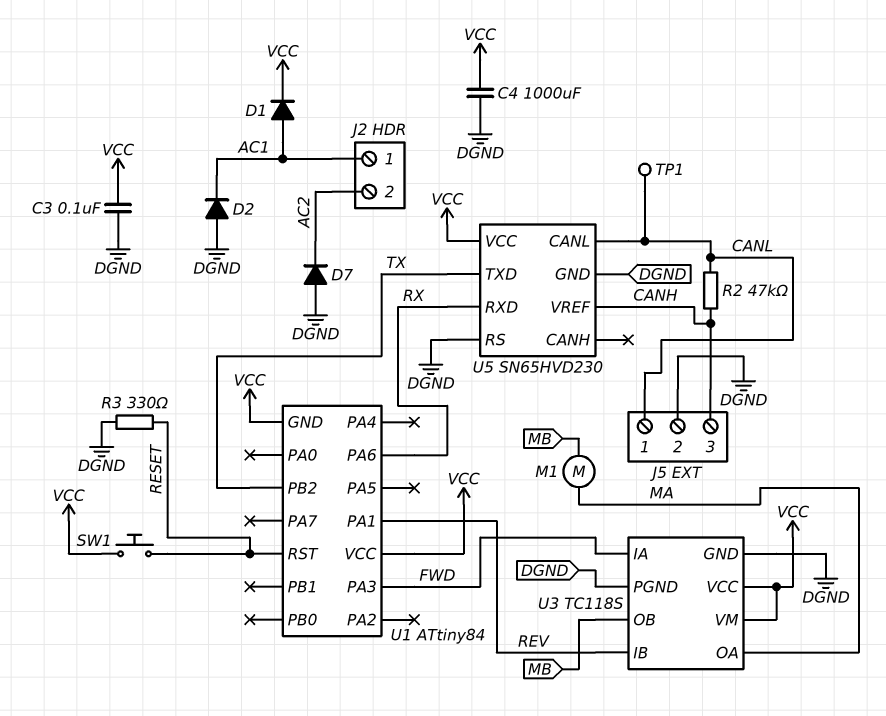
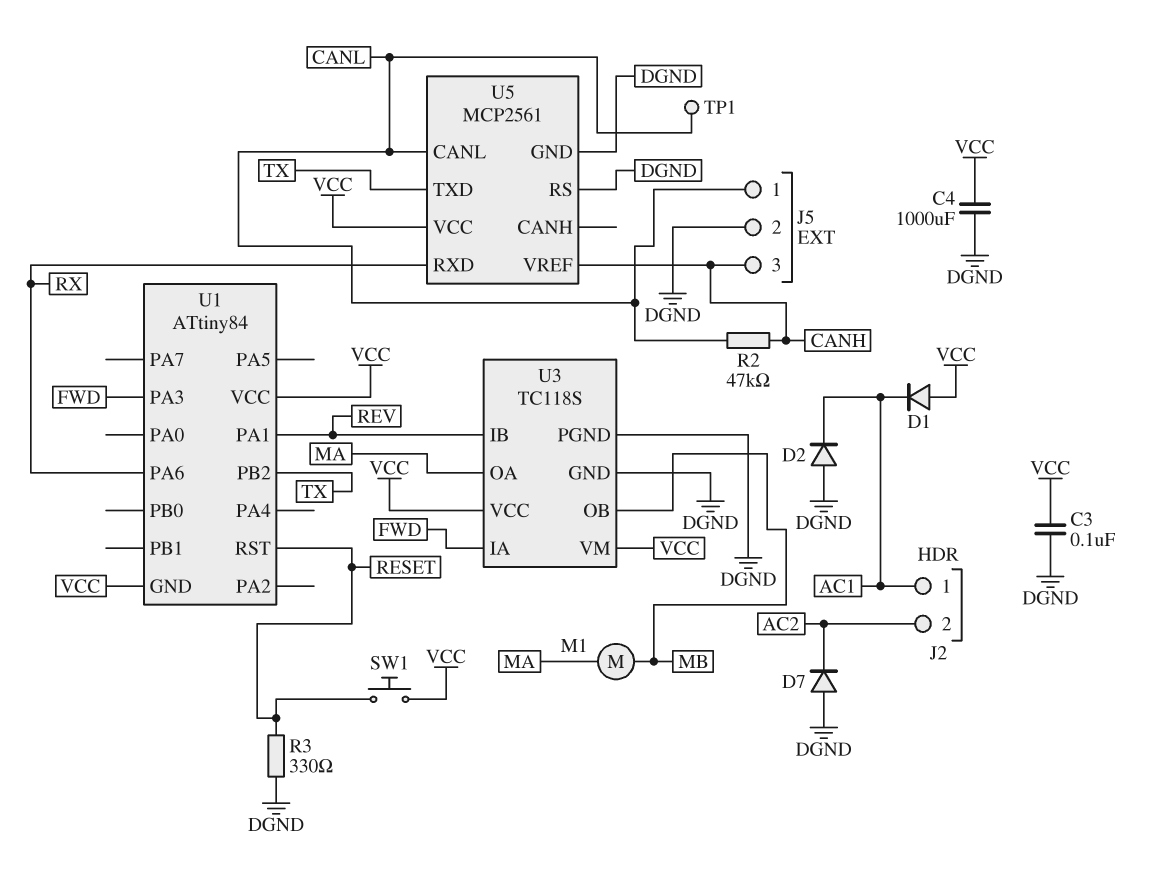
D1: diode (A AC1, K VCC) -> diode (A VCC, K AC1)
U5: SN65HVD230 -> MCP2561

